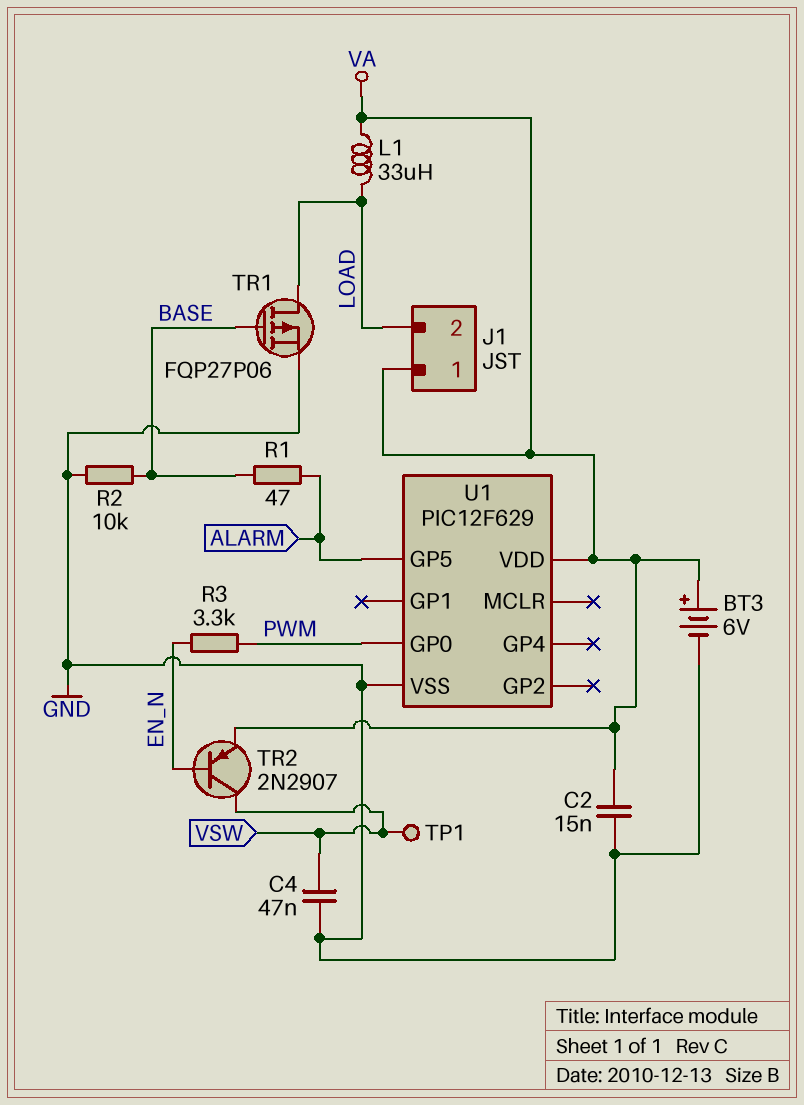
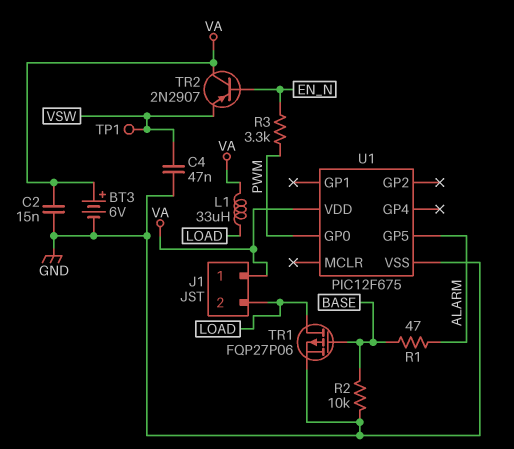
TR2: PNP 2N2907 (B EN_N, C VSW, E VA) -> PNP 2N2907 (B EN_N, C VA, E VSW)
U1: PIC12F629 -> PIC12F675

